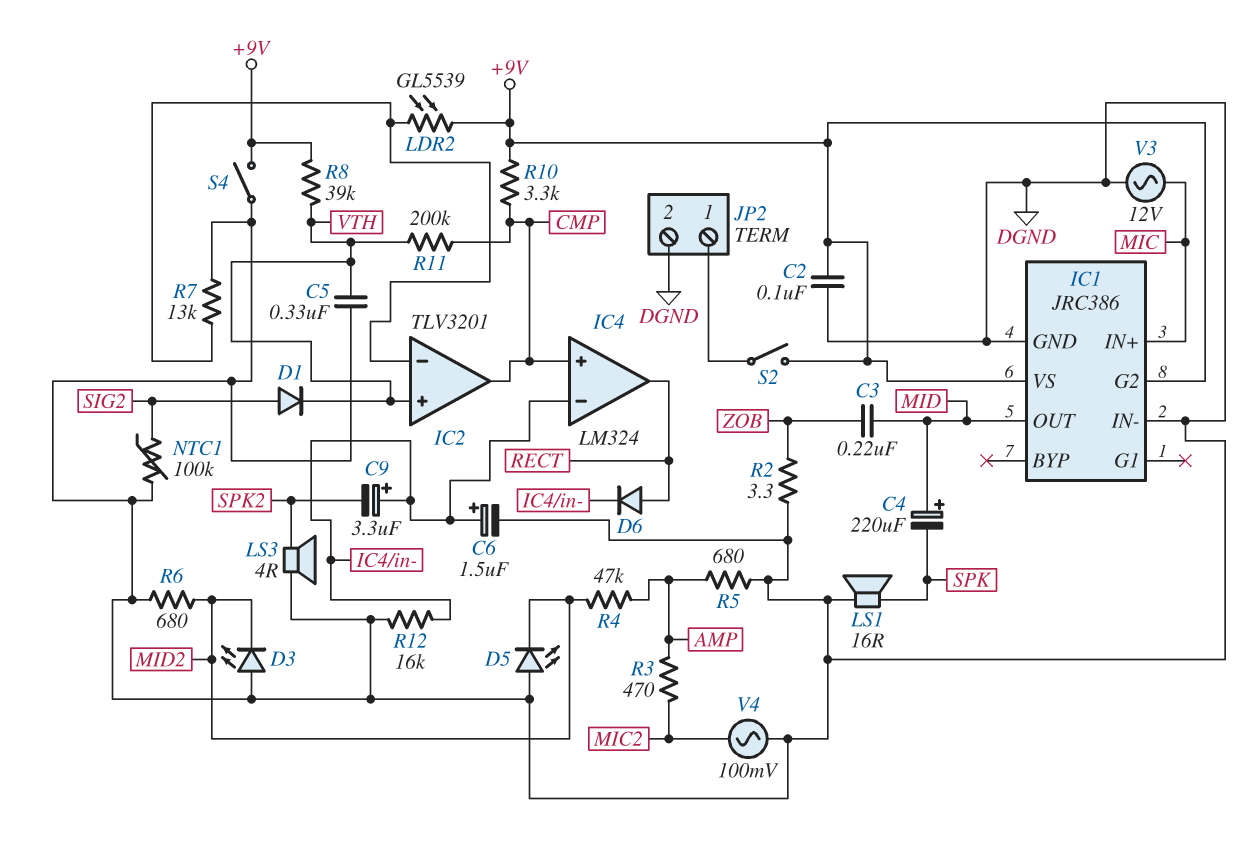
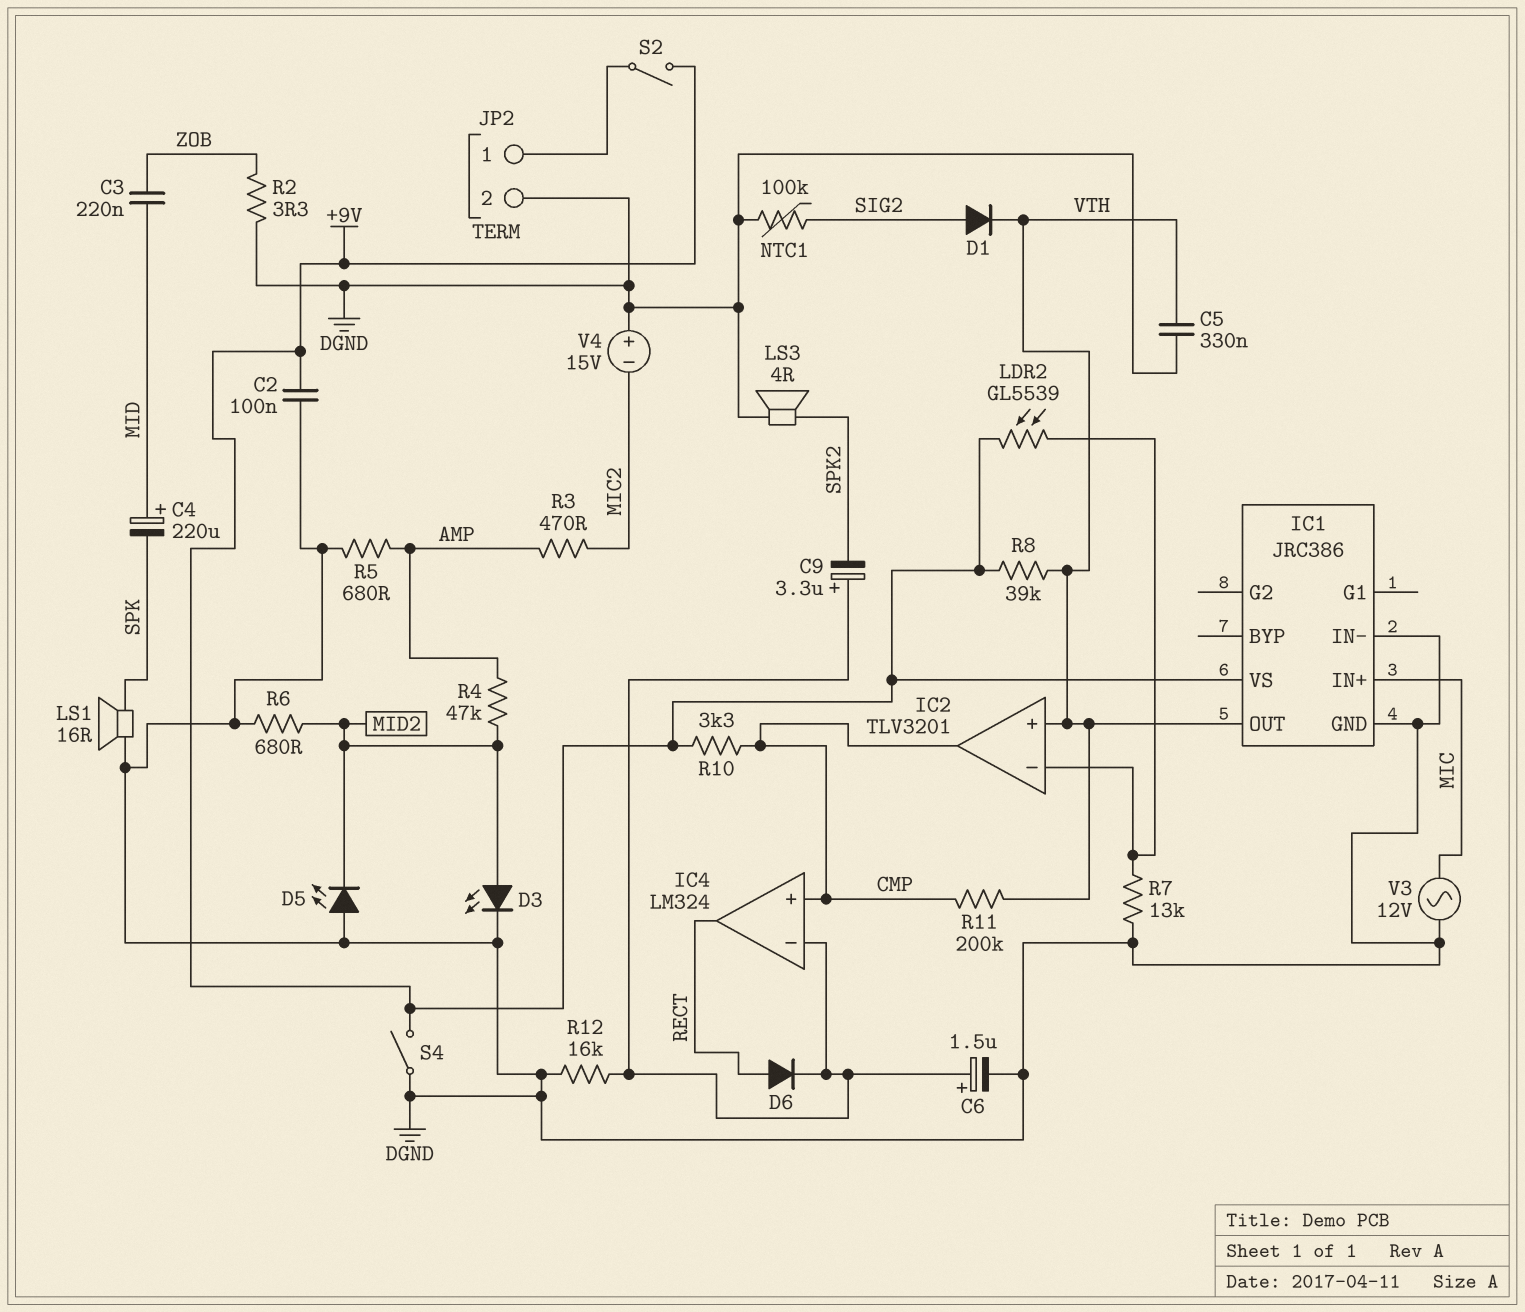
D3: LED (A DGND, K MID2) -> LED (A MID2, K DGND)
IC1 pin G2: +9V -> none
IC1 pin OUT: MID -> VTH
V4: AC 100mV (DGND, MIC2) -> 15V (plus DGND, minus MIC2)

